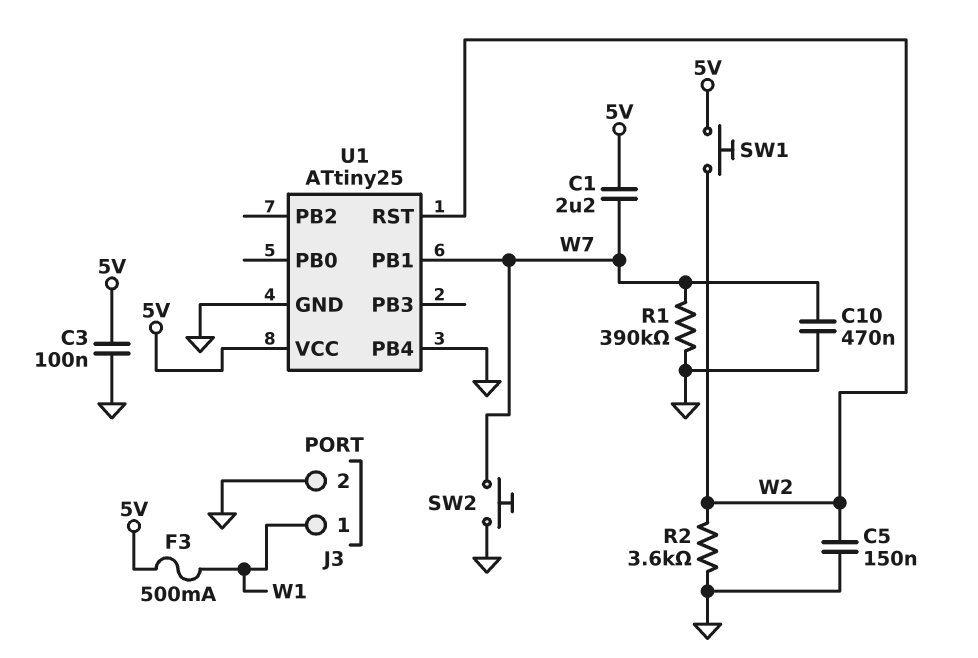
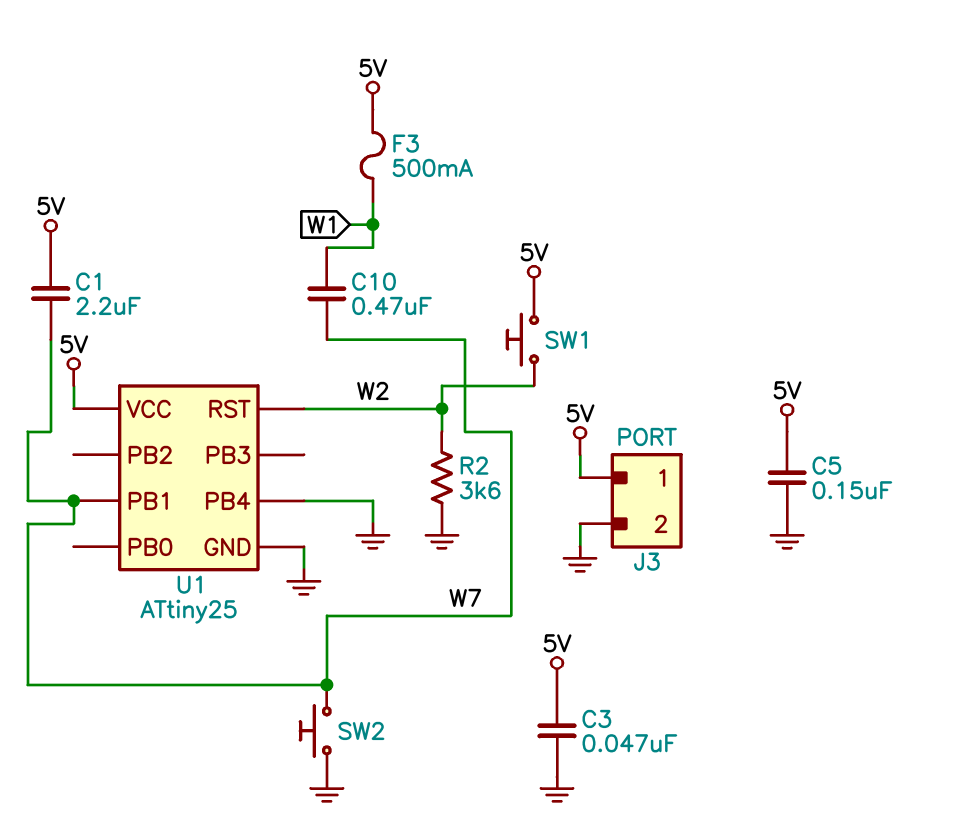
C3: 100nF (5V, GND) -> 47nF (5V, GND)
C5: 150nF (GND, W2) -> 150nF (5V, GND)
C10: 470nF (GND, W7) -> 470nF (W1, W7)
J3 pin 1: W1 -> 5V
R1: 390k (GND, W7) -> none

